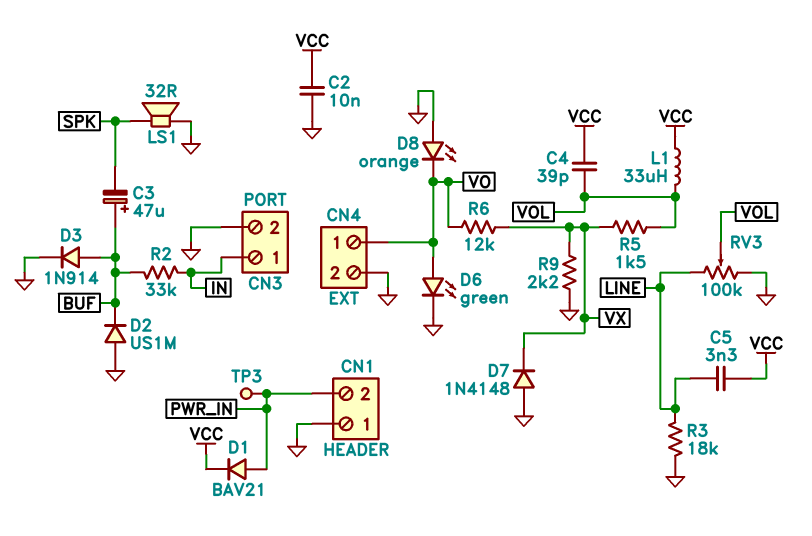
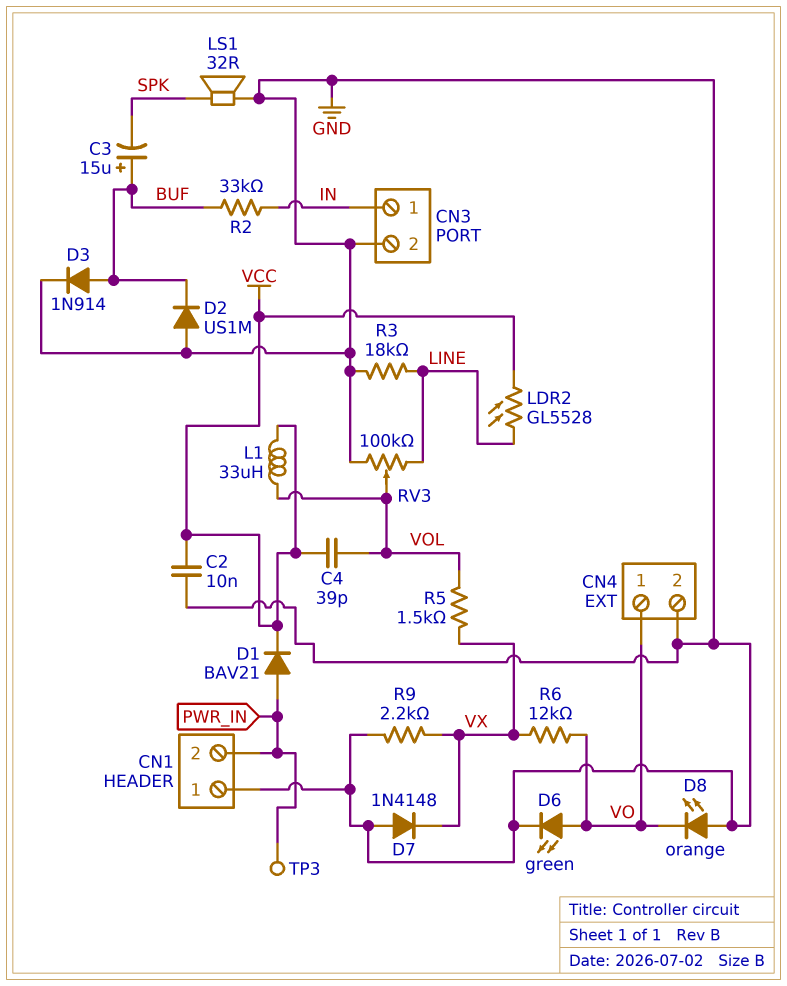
C3: 47uF (plus BUF, minus SPK) -> 15uF (plus BUF, minus SPK)
C5: 3.3nF (LINE, VCC) -> none
LDR2: none -> GL5528 (LINE, VCC)

